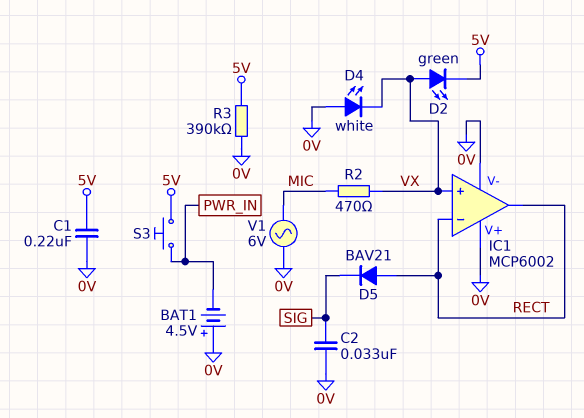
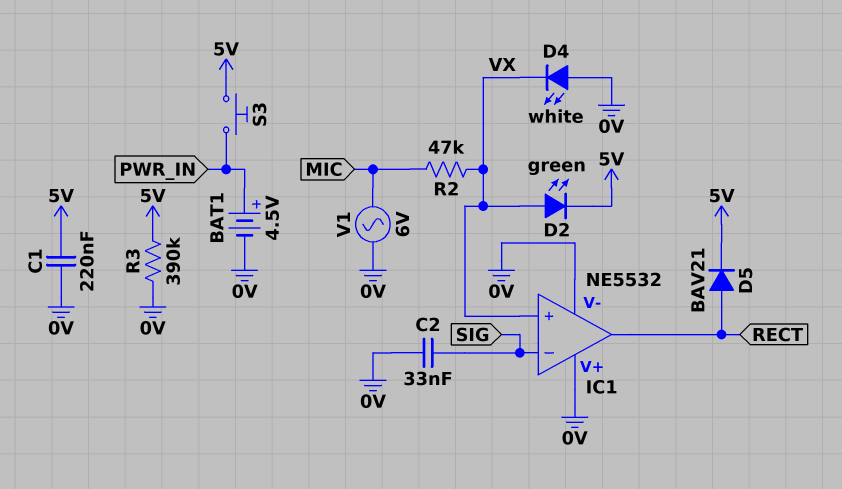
BAT1: 4.5V (plus 0V, minus PWR_IN) -> 4.5V (plus PWR_IN, minus 0V)
D5: diode BAV21 (A RECT, K SIG) -> diode BAV21 (A RECT, K 5V)
IC1: MCP6002 -> NE5532
IC1 pin in-: RECT -> SIG
R2: 470 (MIC, VX) -> 47k (MIC, VX)

